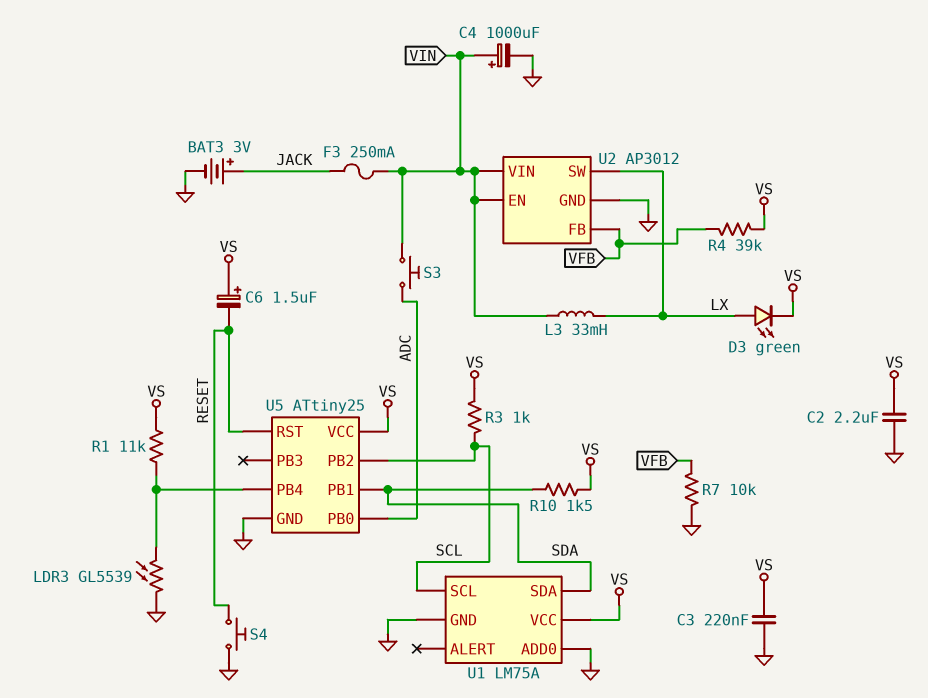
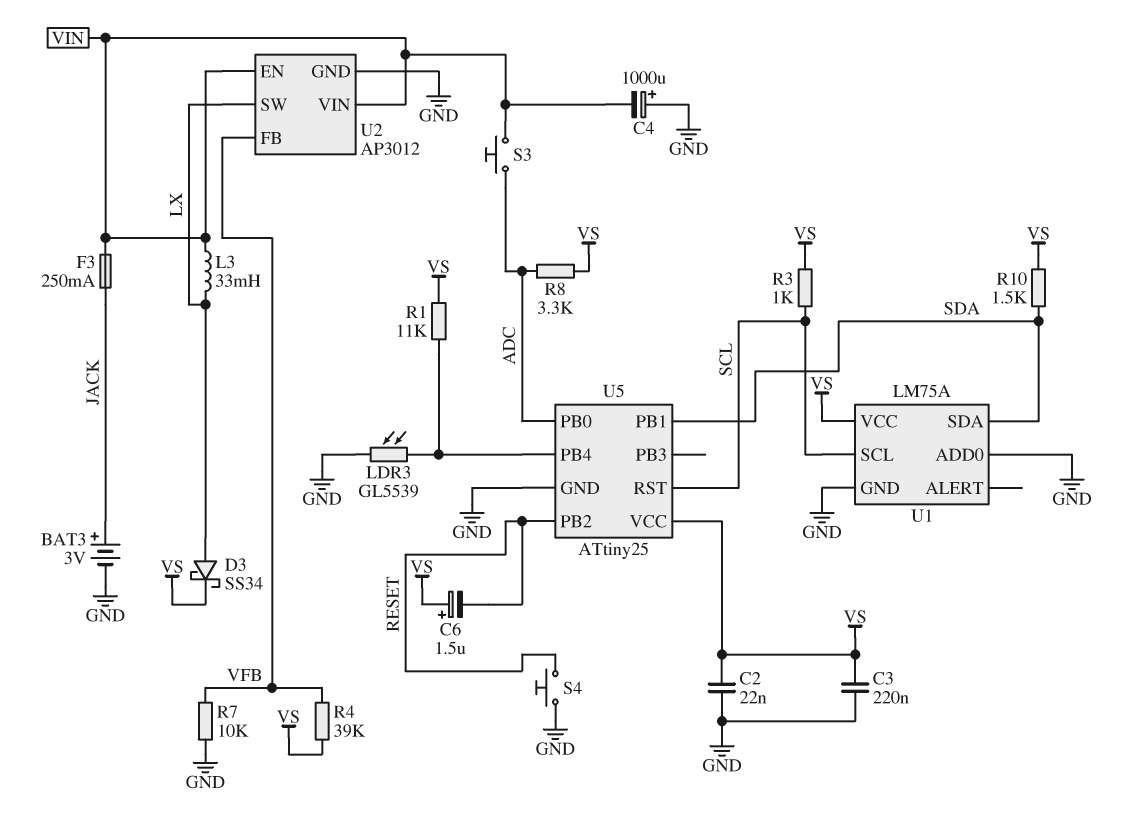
C2: 2.2uF (GND, VS) -> 22nF (GND, VS)
C4: 1000uF (plus VIN, minus GND) -> 1000uF (plus GND, minus VIN)
D3: LED green (A LX, K VS) -> schottky SS34 (A LX, K VS)
R8: none -> 3.3k (ADC, VS)
U5 pin PB2: SCL -> RESET
U5 pin RST: RESET -> SCL

